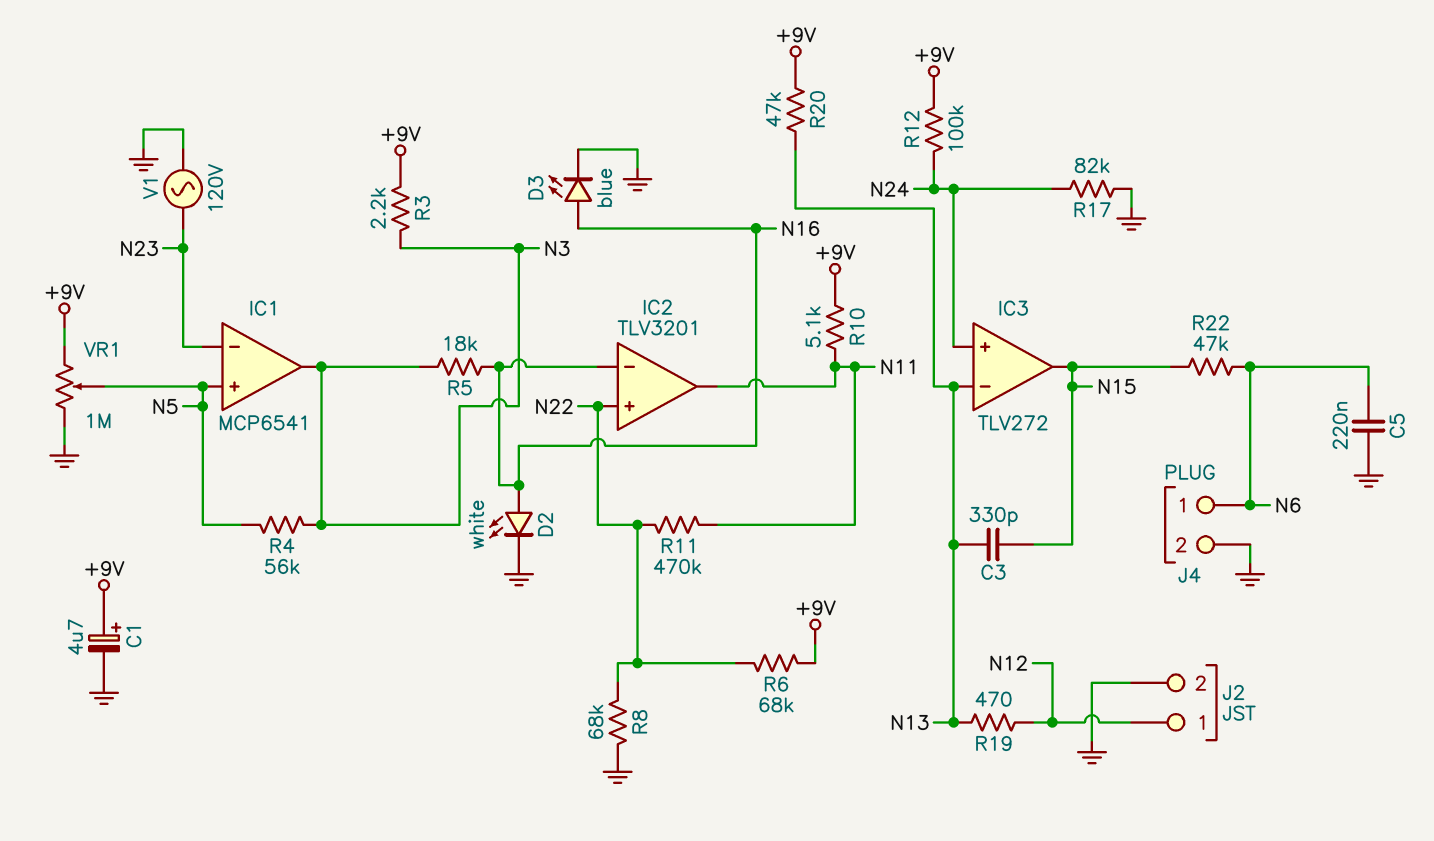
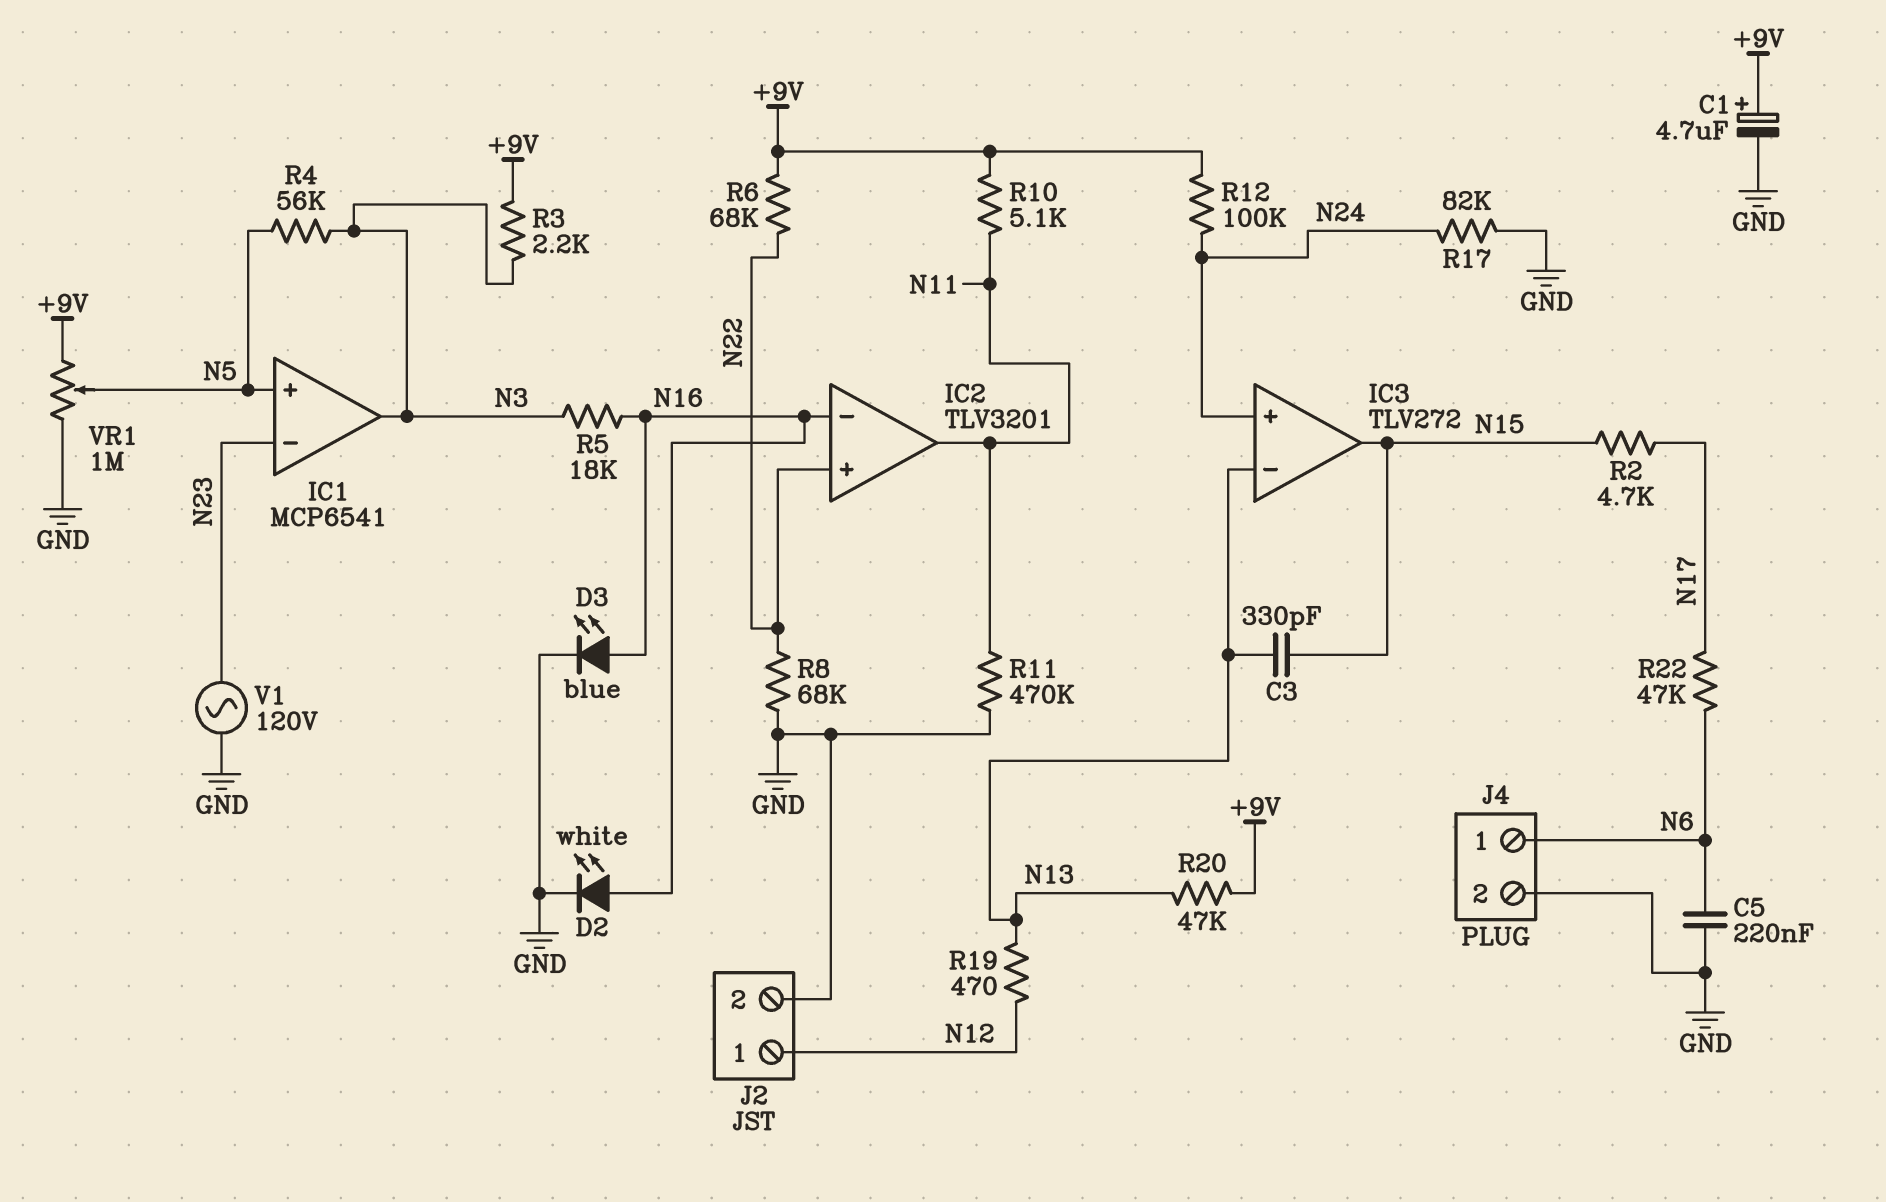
R2: none -> 4.7k (N15, N17)
R11: 470k (N11, N22) -> 470k (GND, N11)
R22: 47k (N6, N15) -> 47k (N6, N17)

